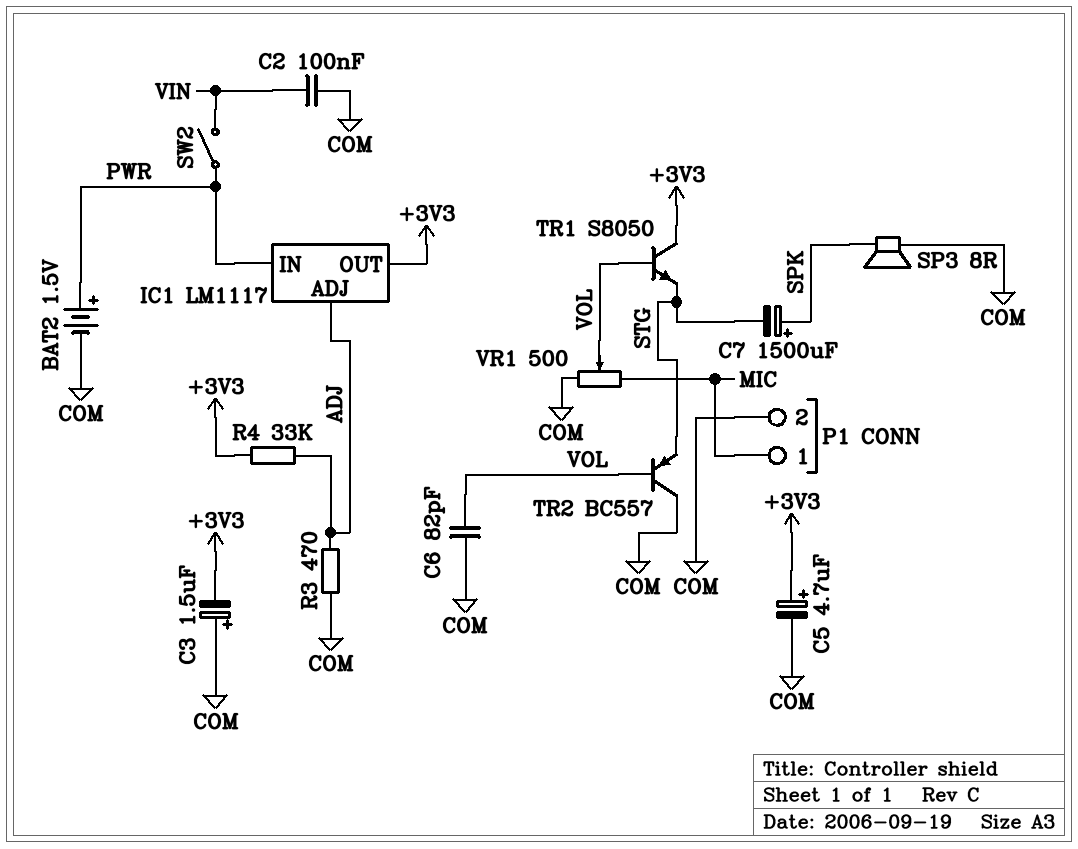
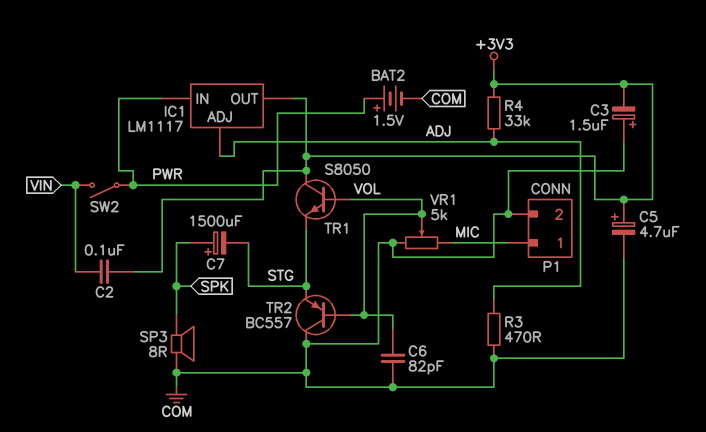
C2: 100nF (COM, VIN) -> 100nF (+3V3, VIN)
VR1: 500 (COM, MIC, wiper VOL) -> 5k (COM, MIC, wiper VOL)

